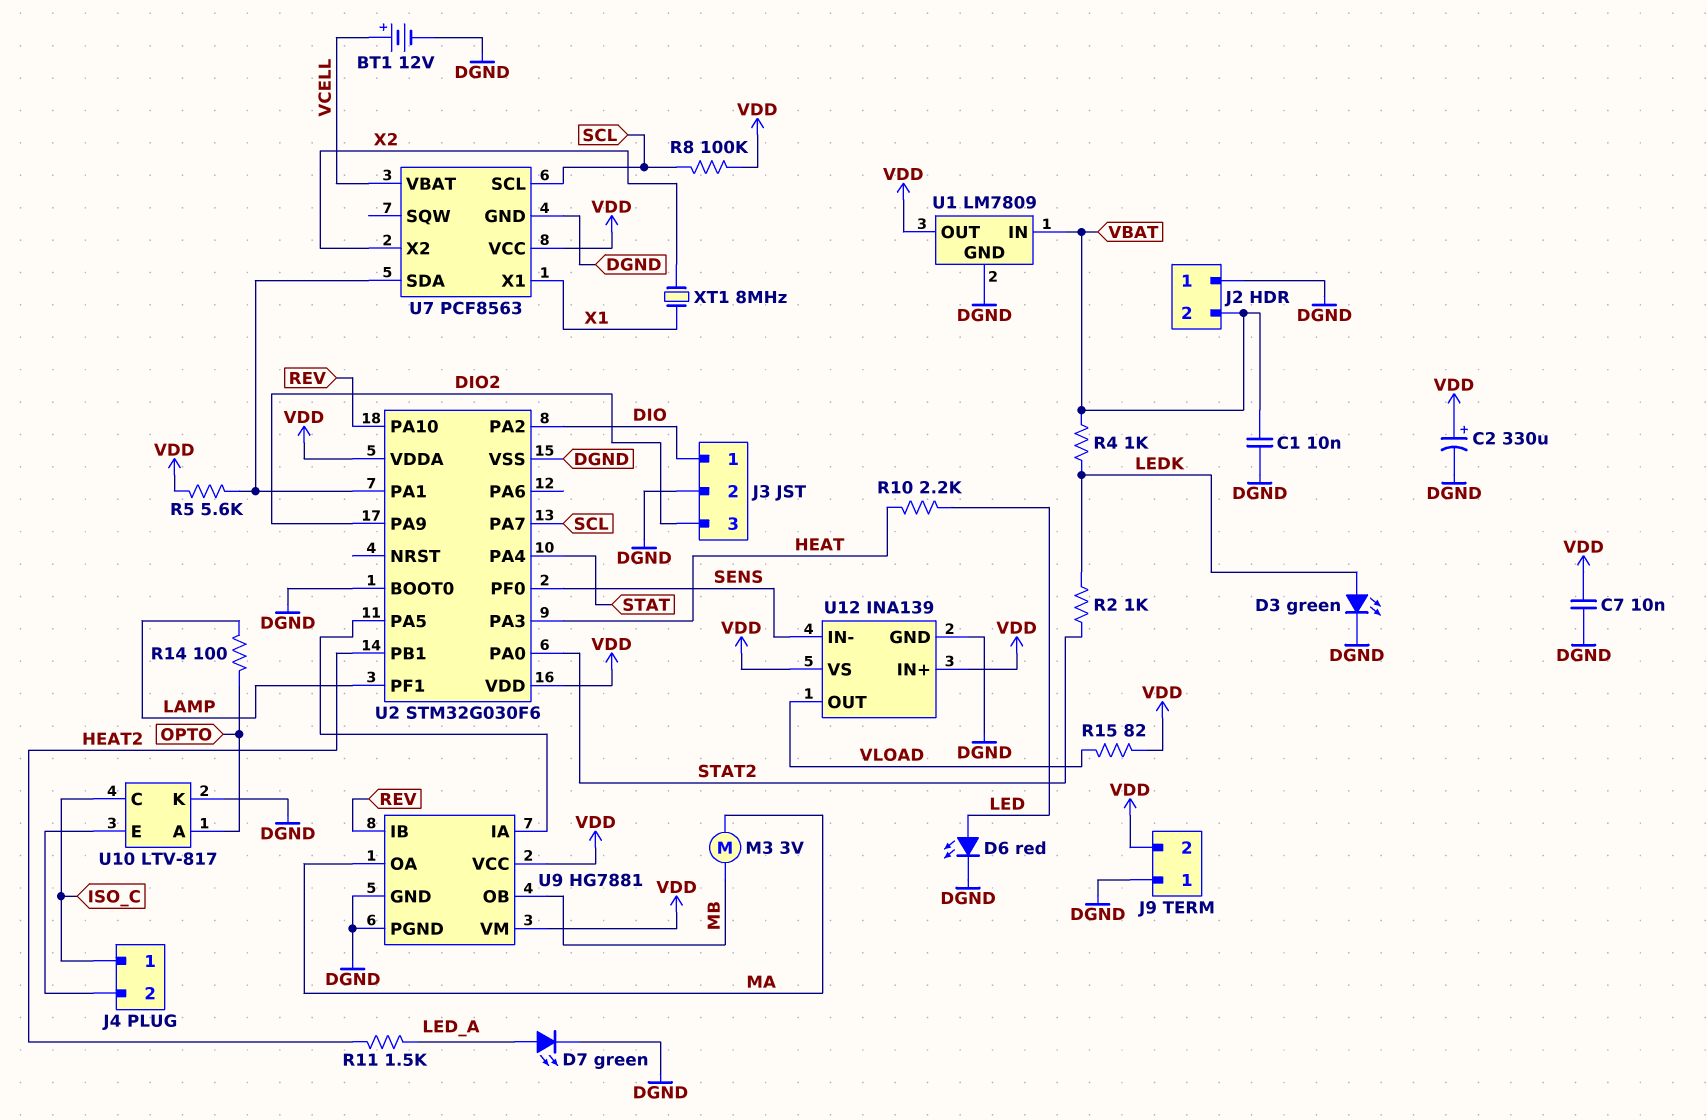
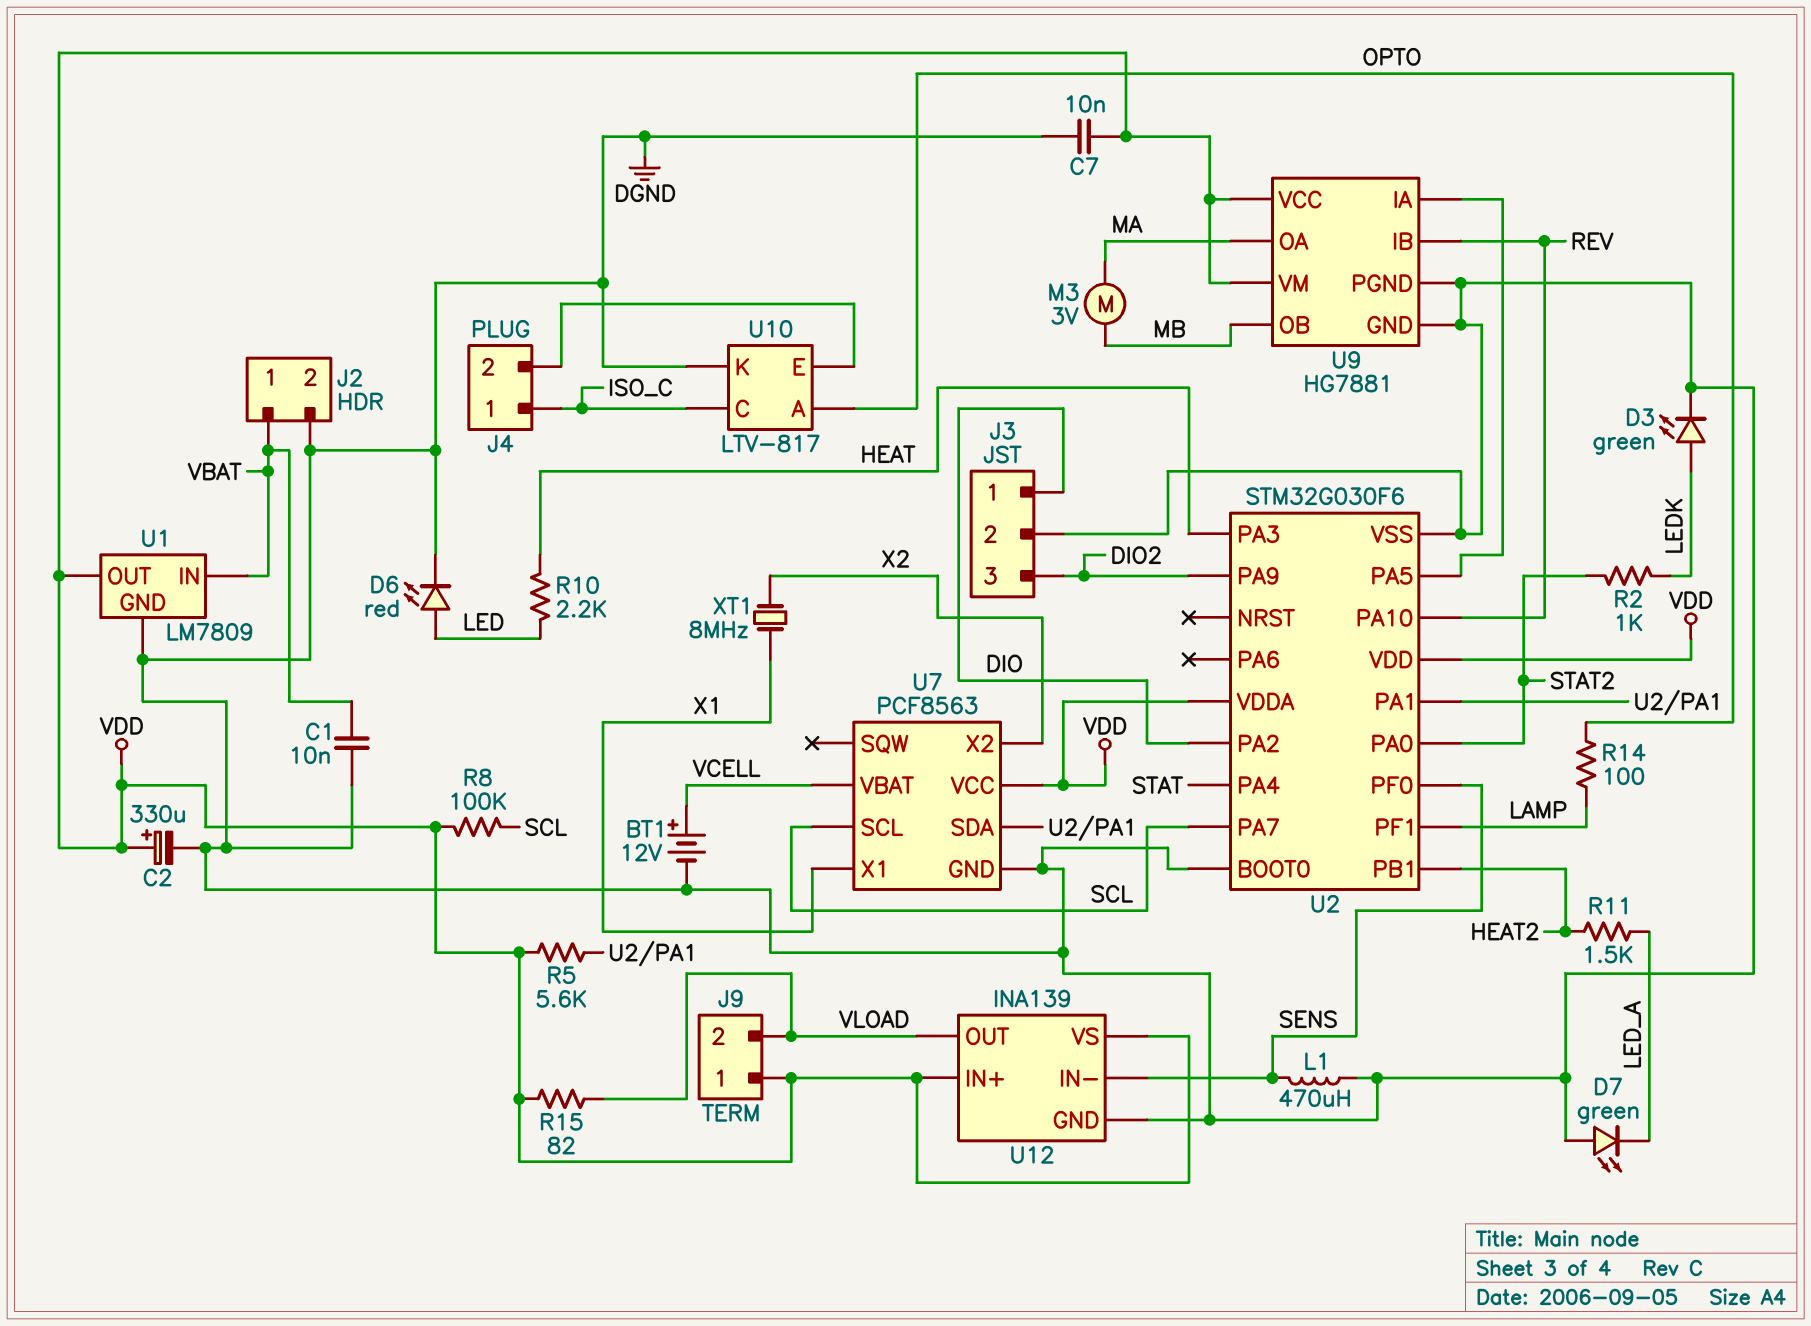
D7: LED green (A LED_A, K DGND) -> LED green (A DGND, K LED_A)
J2 pin 1: DGND -> VBAT
J2 pin 2: VBAT -> DGND
J9 pin 1: DGND -> VDD
J9 pin 2: VDD -> VLOAD
L1: none -> 470uH (DGND, SENS)
R4: 1k (LEDK, VBAT) -> none

